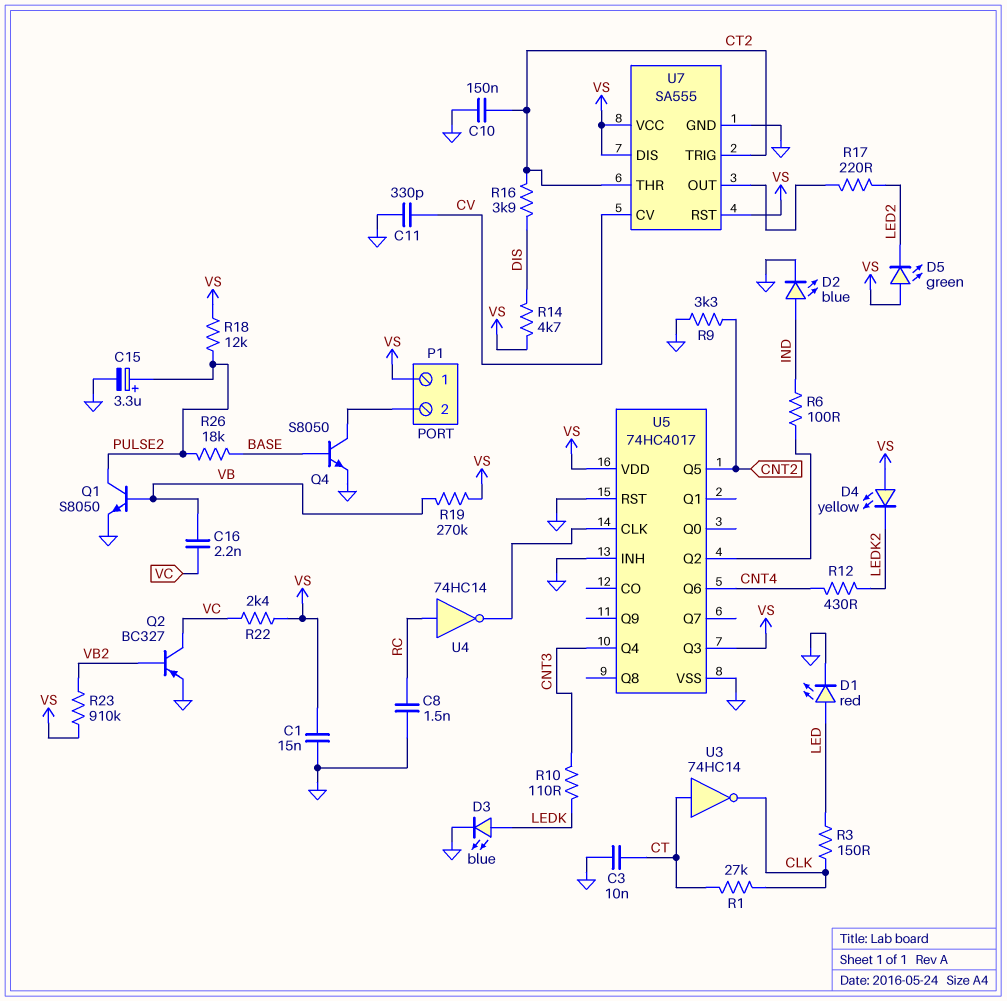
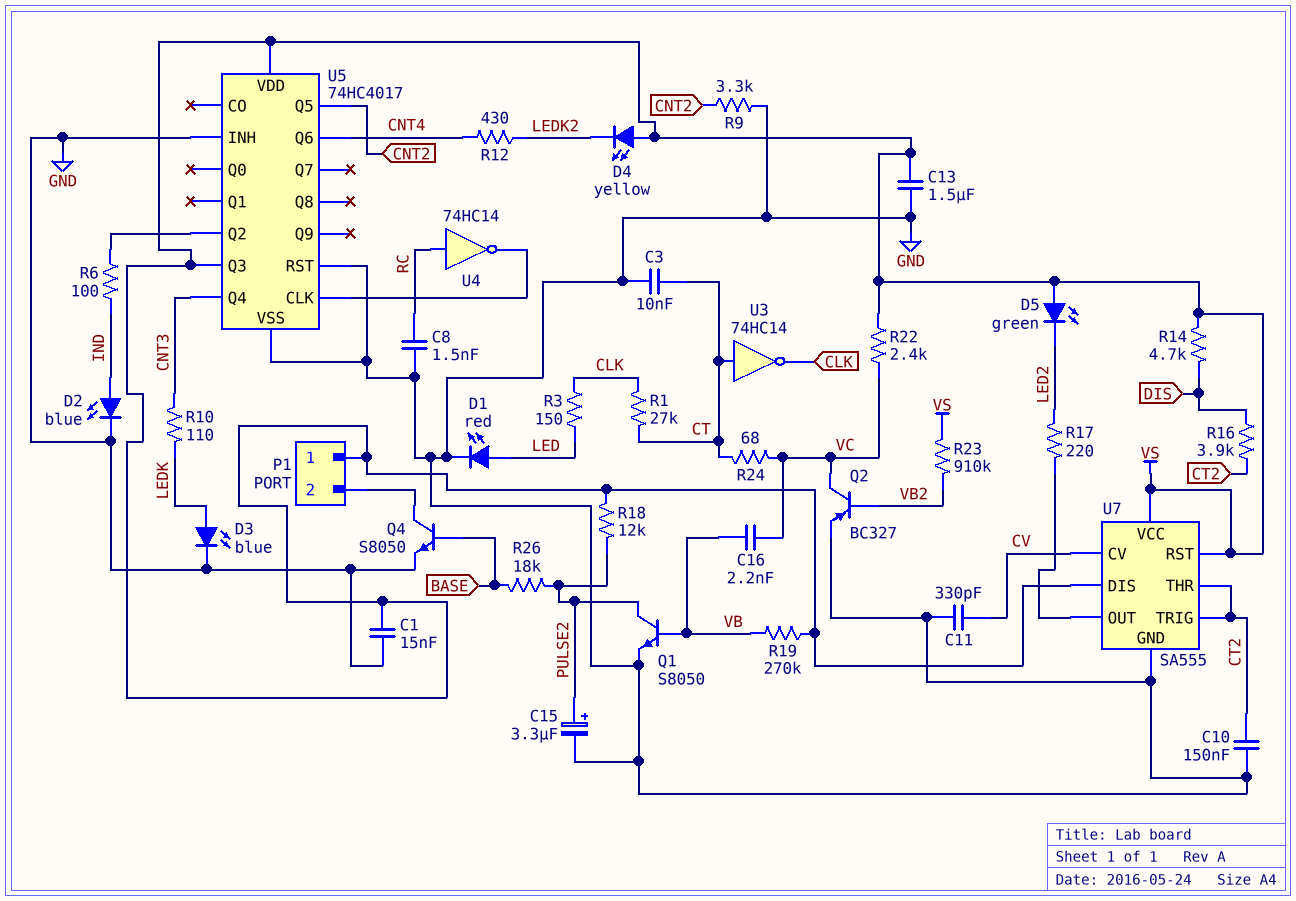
C13: none -> 1.5uF (GND, VS)
R24: none -> 68 (CT, VC)

